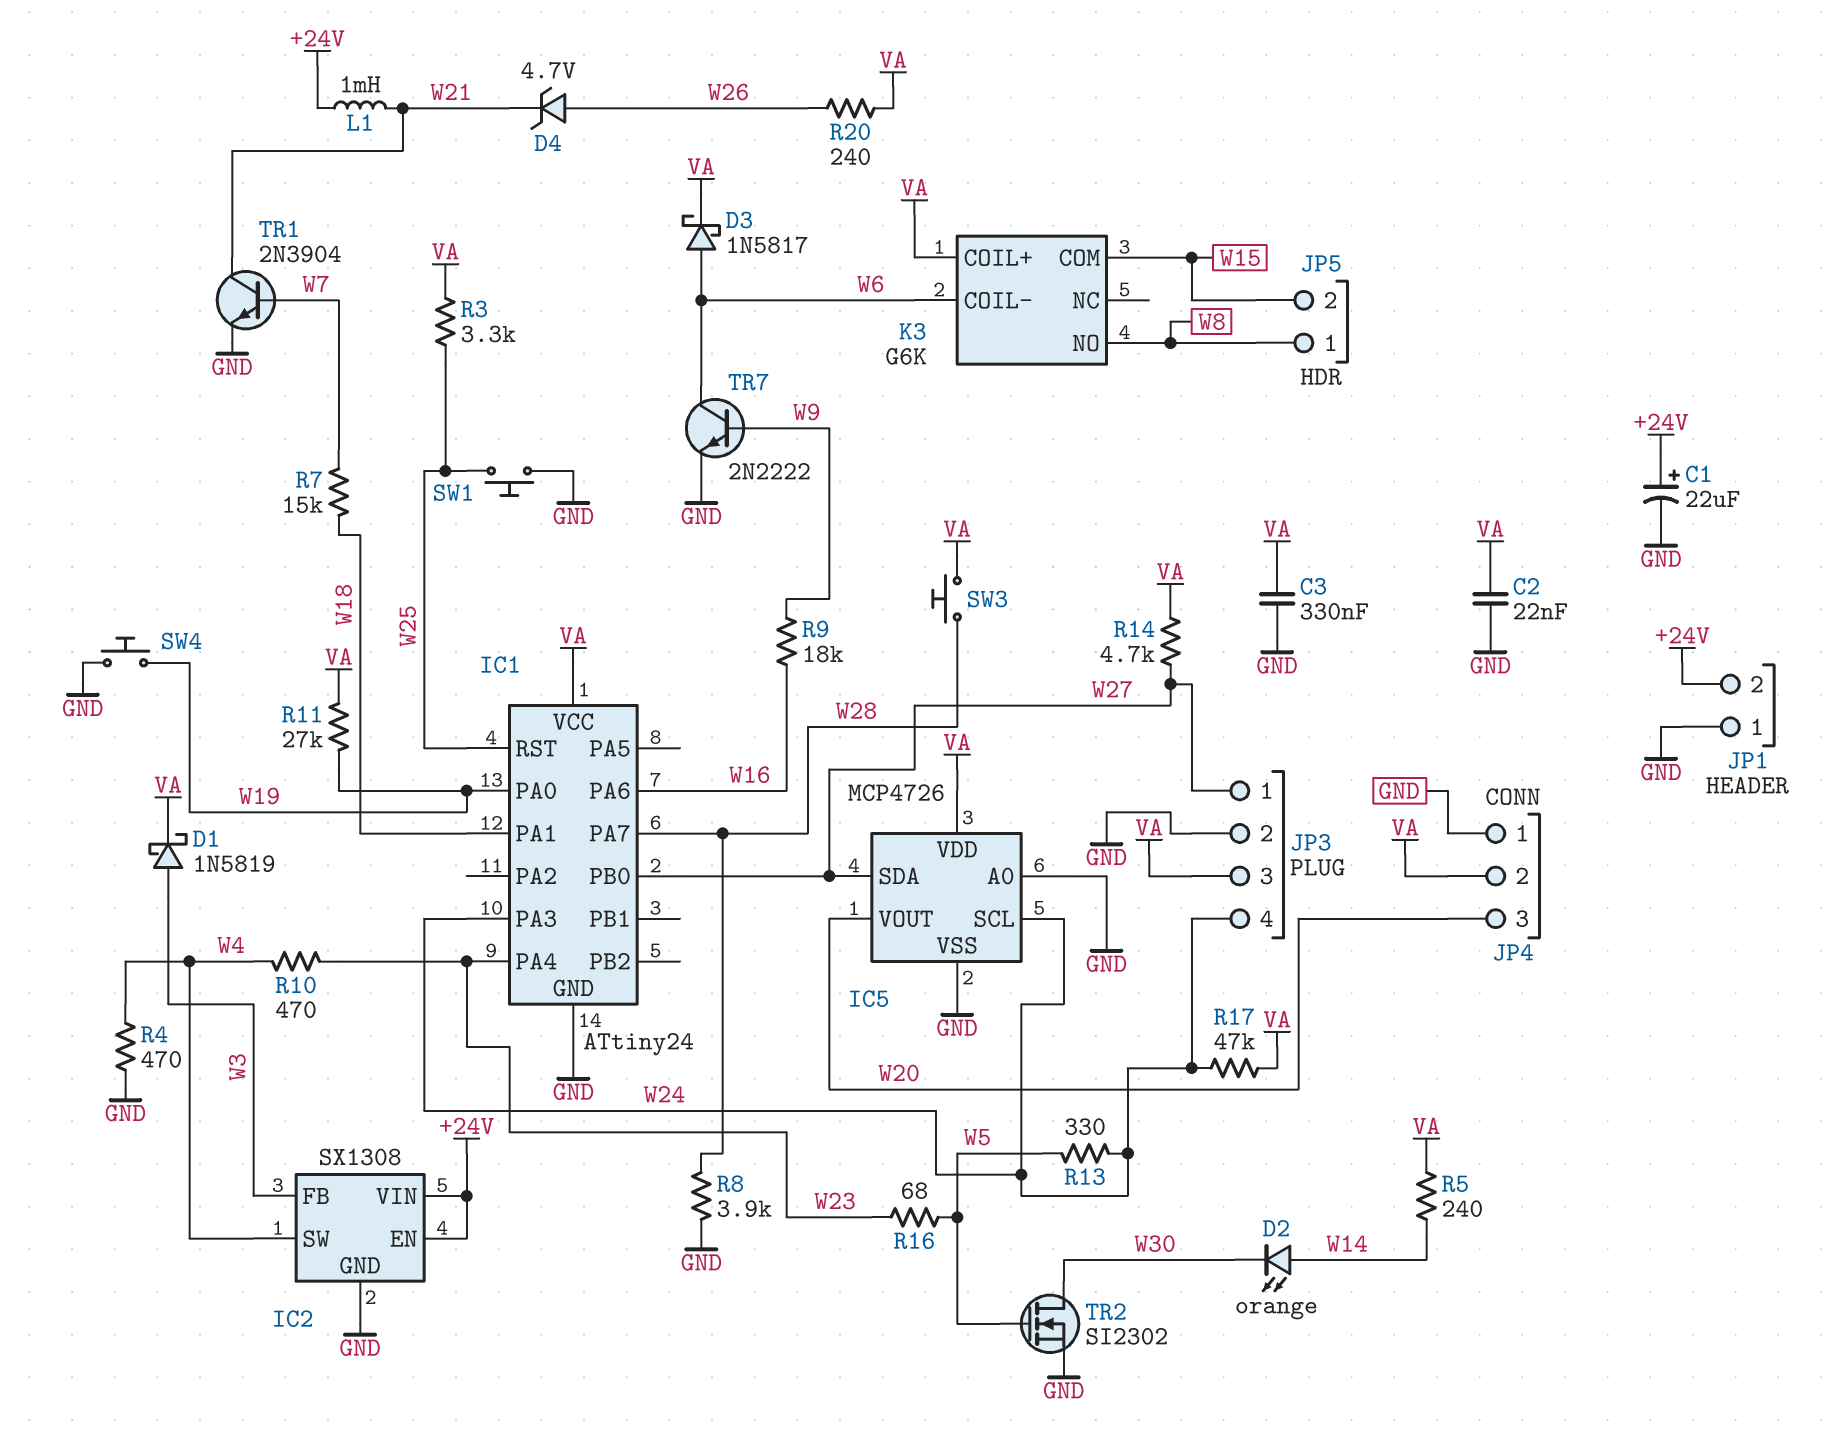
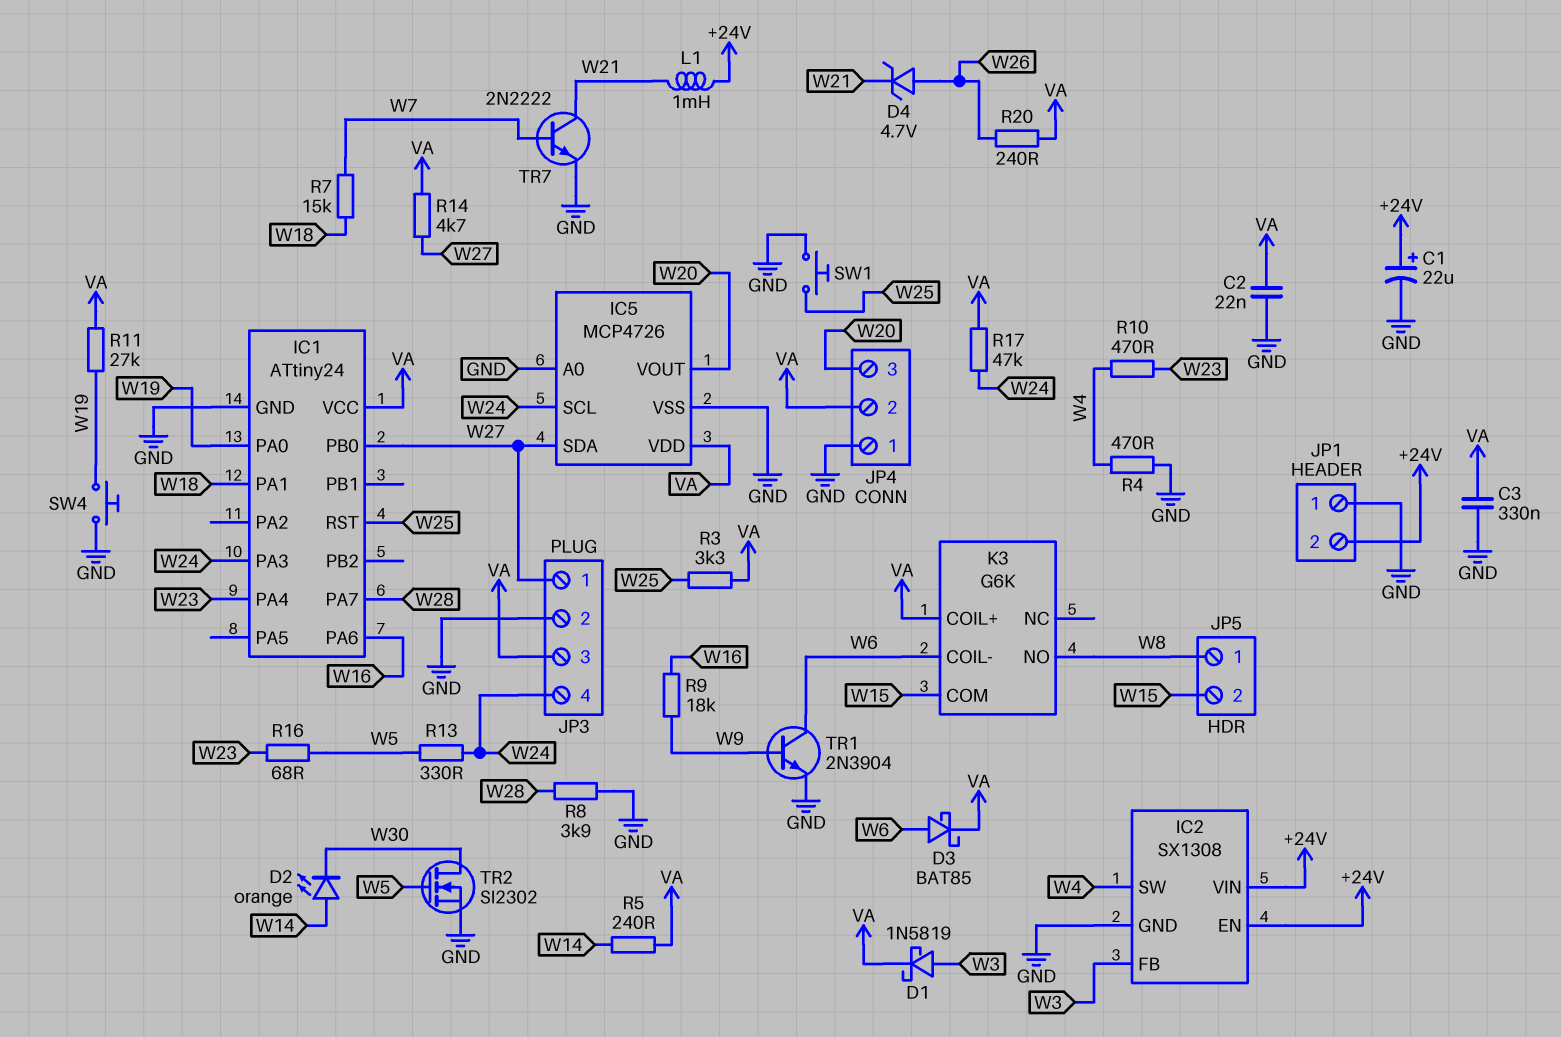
D3: schottky 1N5817 (A W6, K VA) -> schottky BAT85 (A W6, K VA)
SW3: button (VA, W28) -> none
TR1: NPN 2N3904 (B W7, C W21, E GND) -> NPN 2N3904 (B W9, C W6, E GND)
TR7: NPN 2N2222 (B W9, C W6, E GND) -> NPN 2N2222 (B W7, C W21, E GND)

